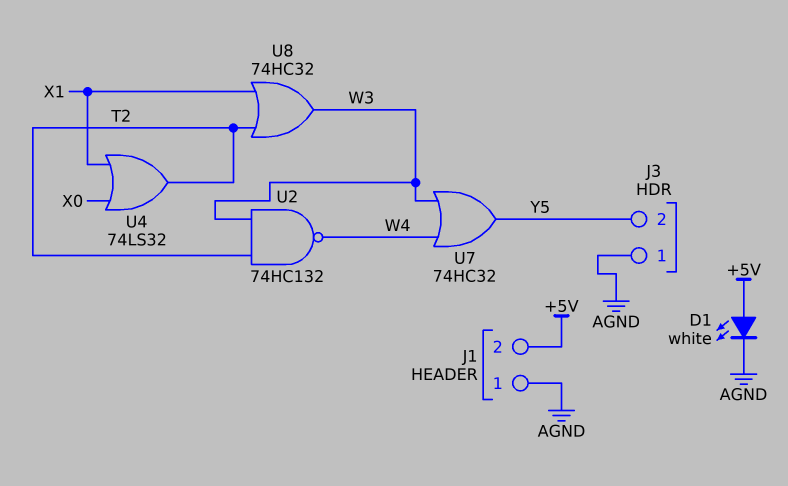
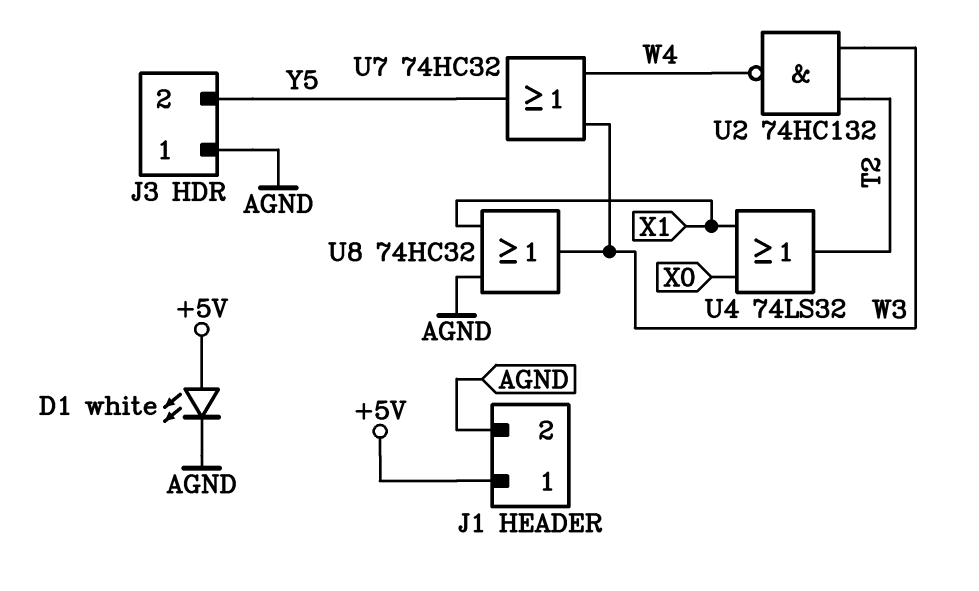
J1 pin 1: AGND -> +5V
J1 pin 2: +5V -> AGND
U8: OR 74HC32 (in T2, in X1, out W3) -> OR 74HC32 (in AGND, in X1, out W3)

